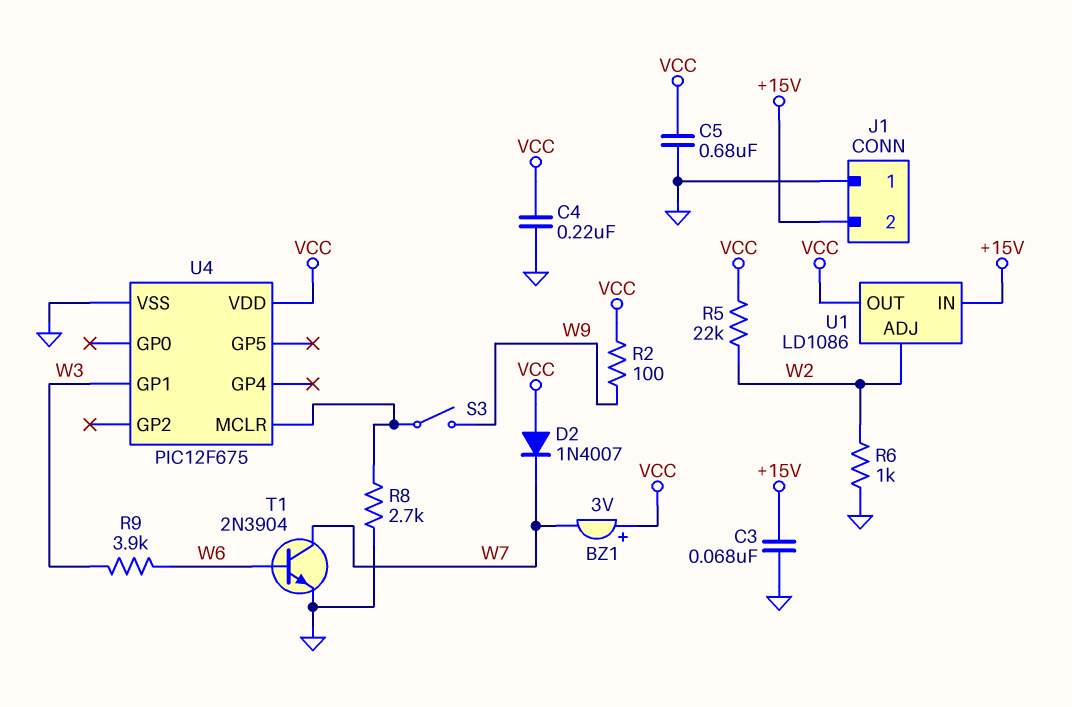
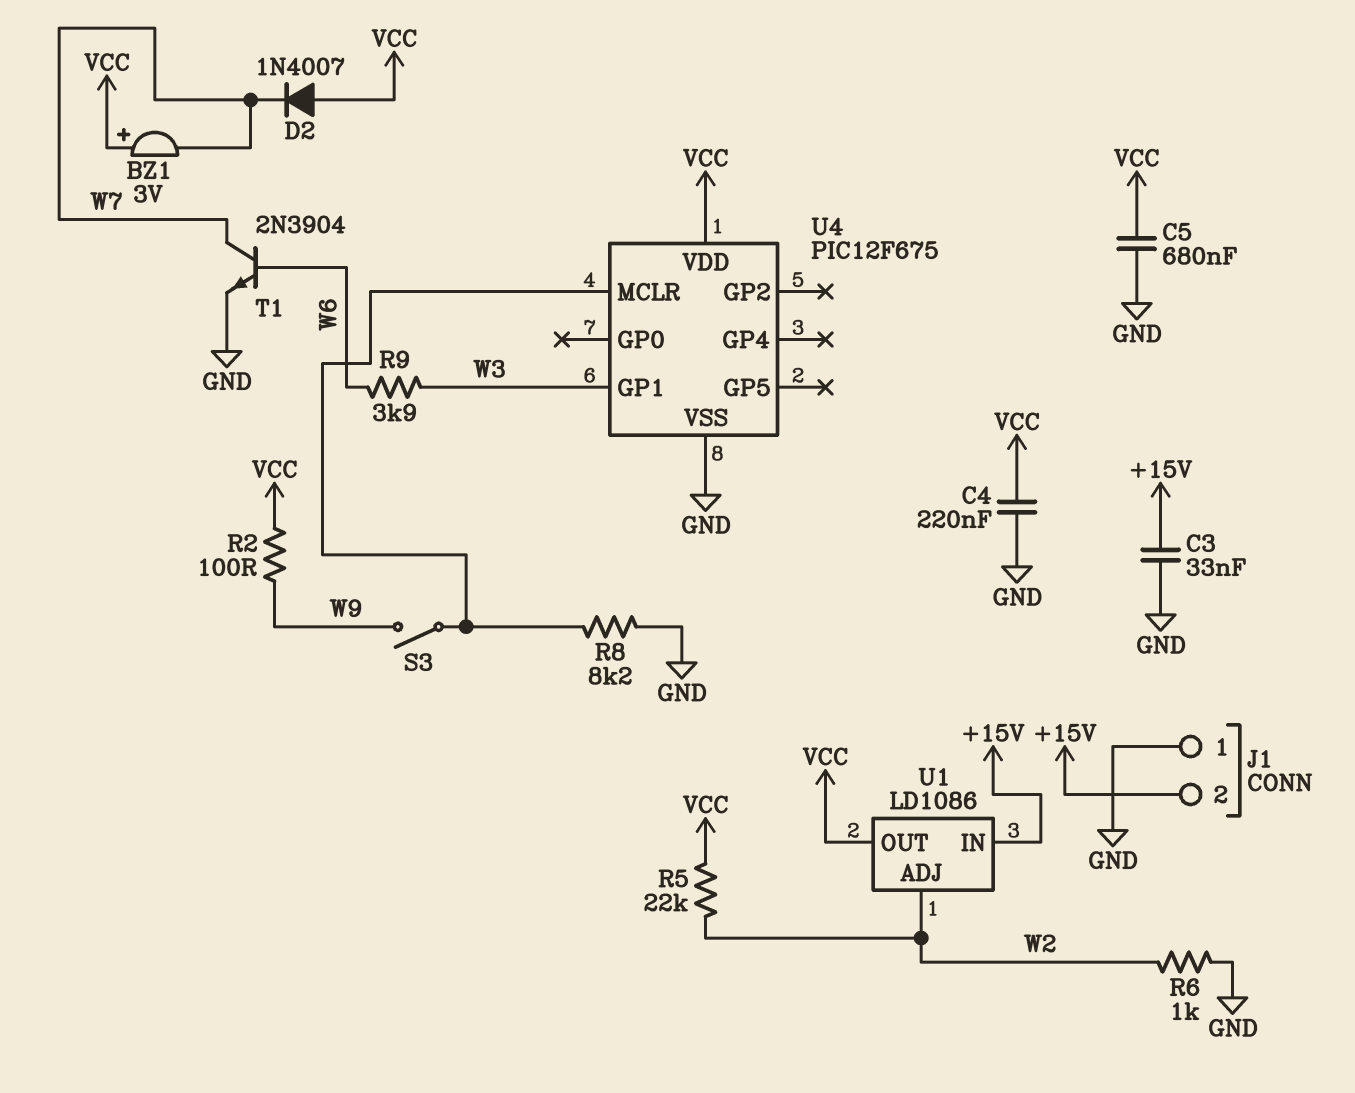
C3: 68nF (+15V, GND) -> 33nF (+15V, GND)
R8: 2.7k (GND, U4/MCLR) -> 8.2k (GND, U4/MCLR)

